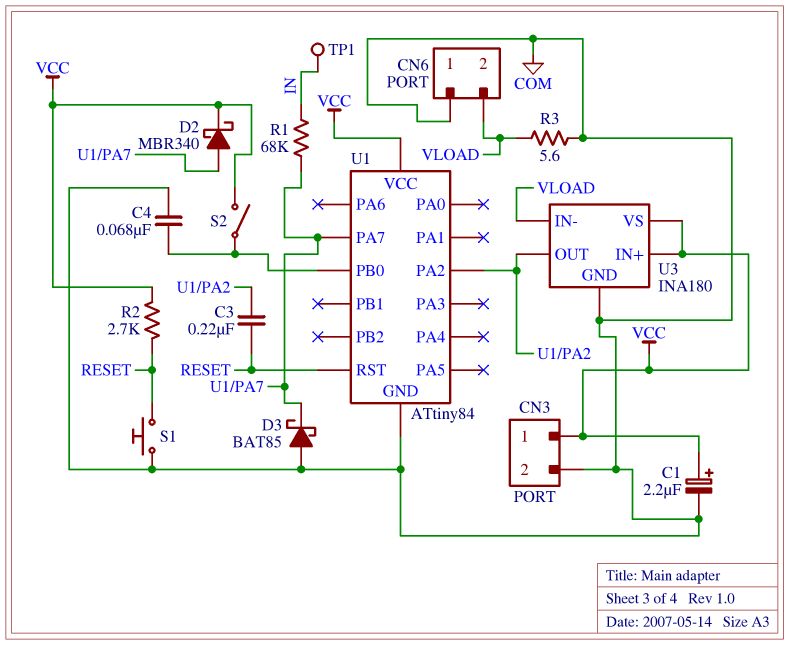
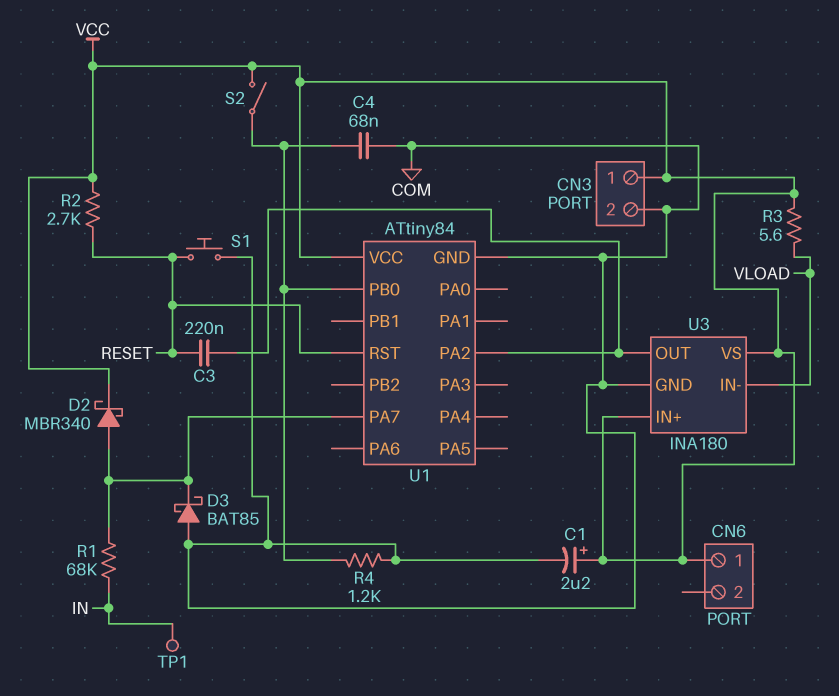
CN6 pin 1: COM -> VCC
CN6 pin 2: VLOAD -> none
R3: 5.6 (COM, VLOAD) -> 5.6 (VCC, VLOAD)
R4: none -> 1.2k (COM, U1/PB0)

